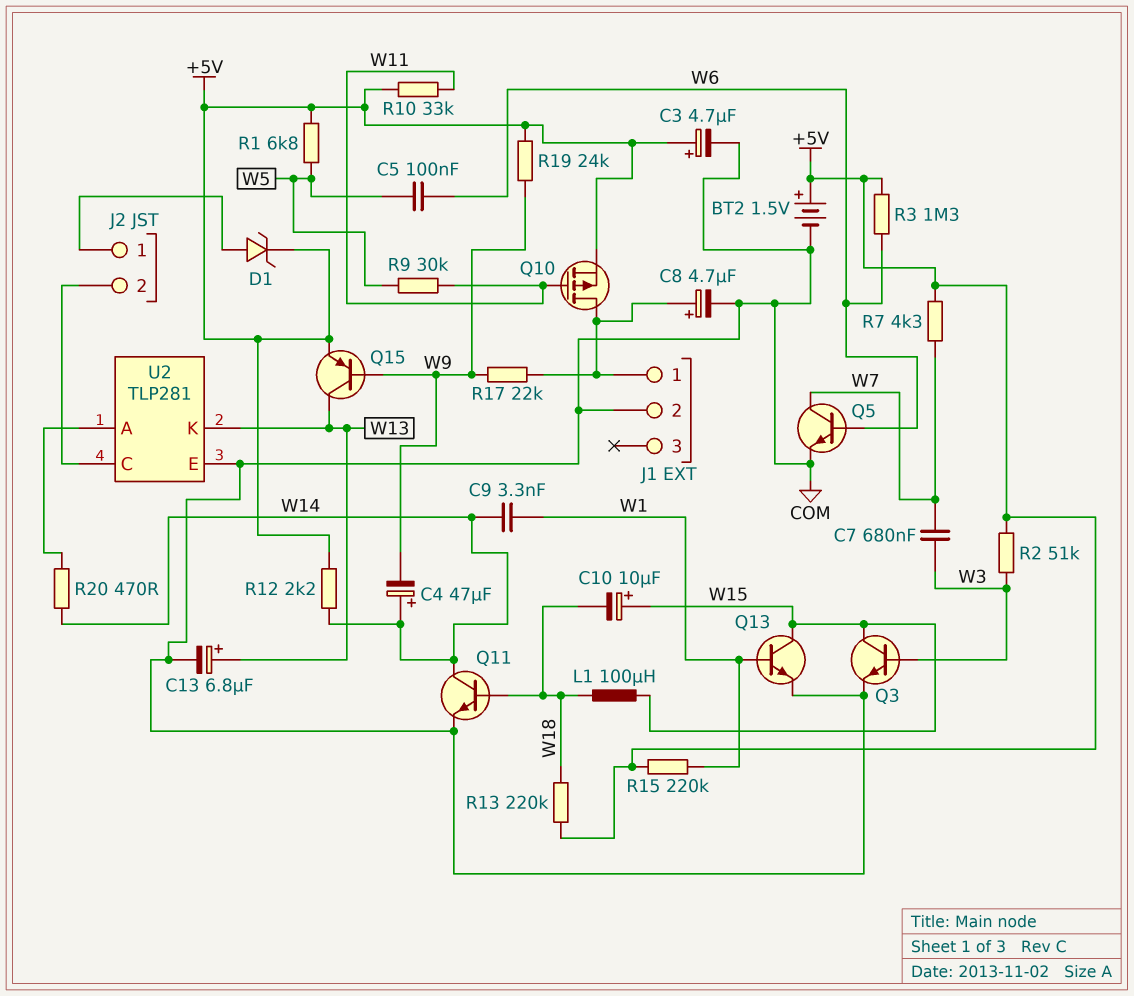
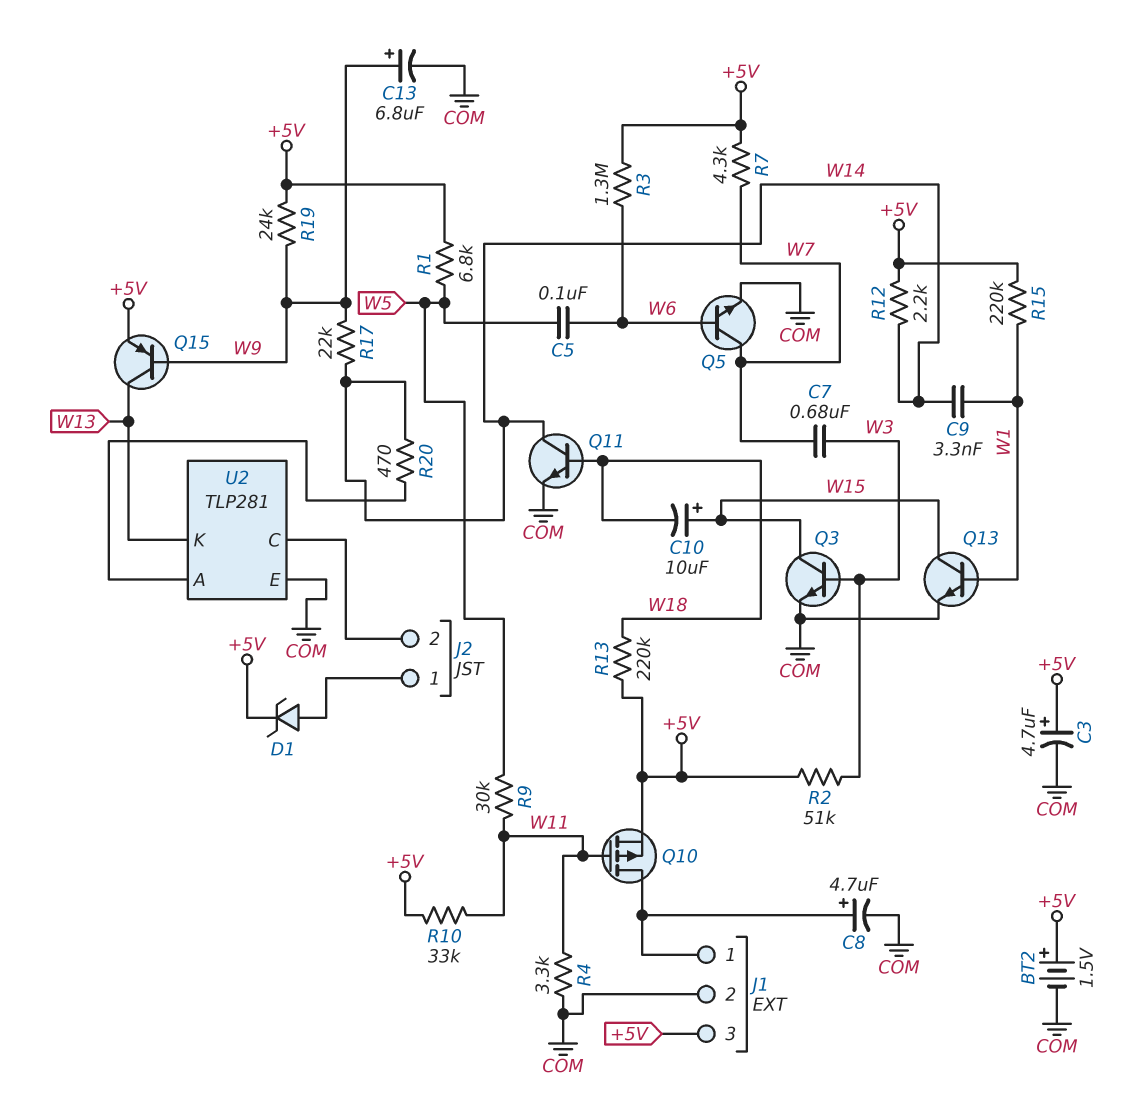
C4: 47uF (plus W14, minus W9) -> none
C13: 6.8uF (plus W13, minus COM) -> 6.8uF (plus W9, minus COM)
J1 pin 3: none -> +5V
L1: 100uH (W15, W18) -> none
R4: none -> 3.3k (COM, W11)
R17: 22k (J1/1, W9) -> 22k (W9, W14)

